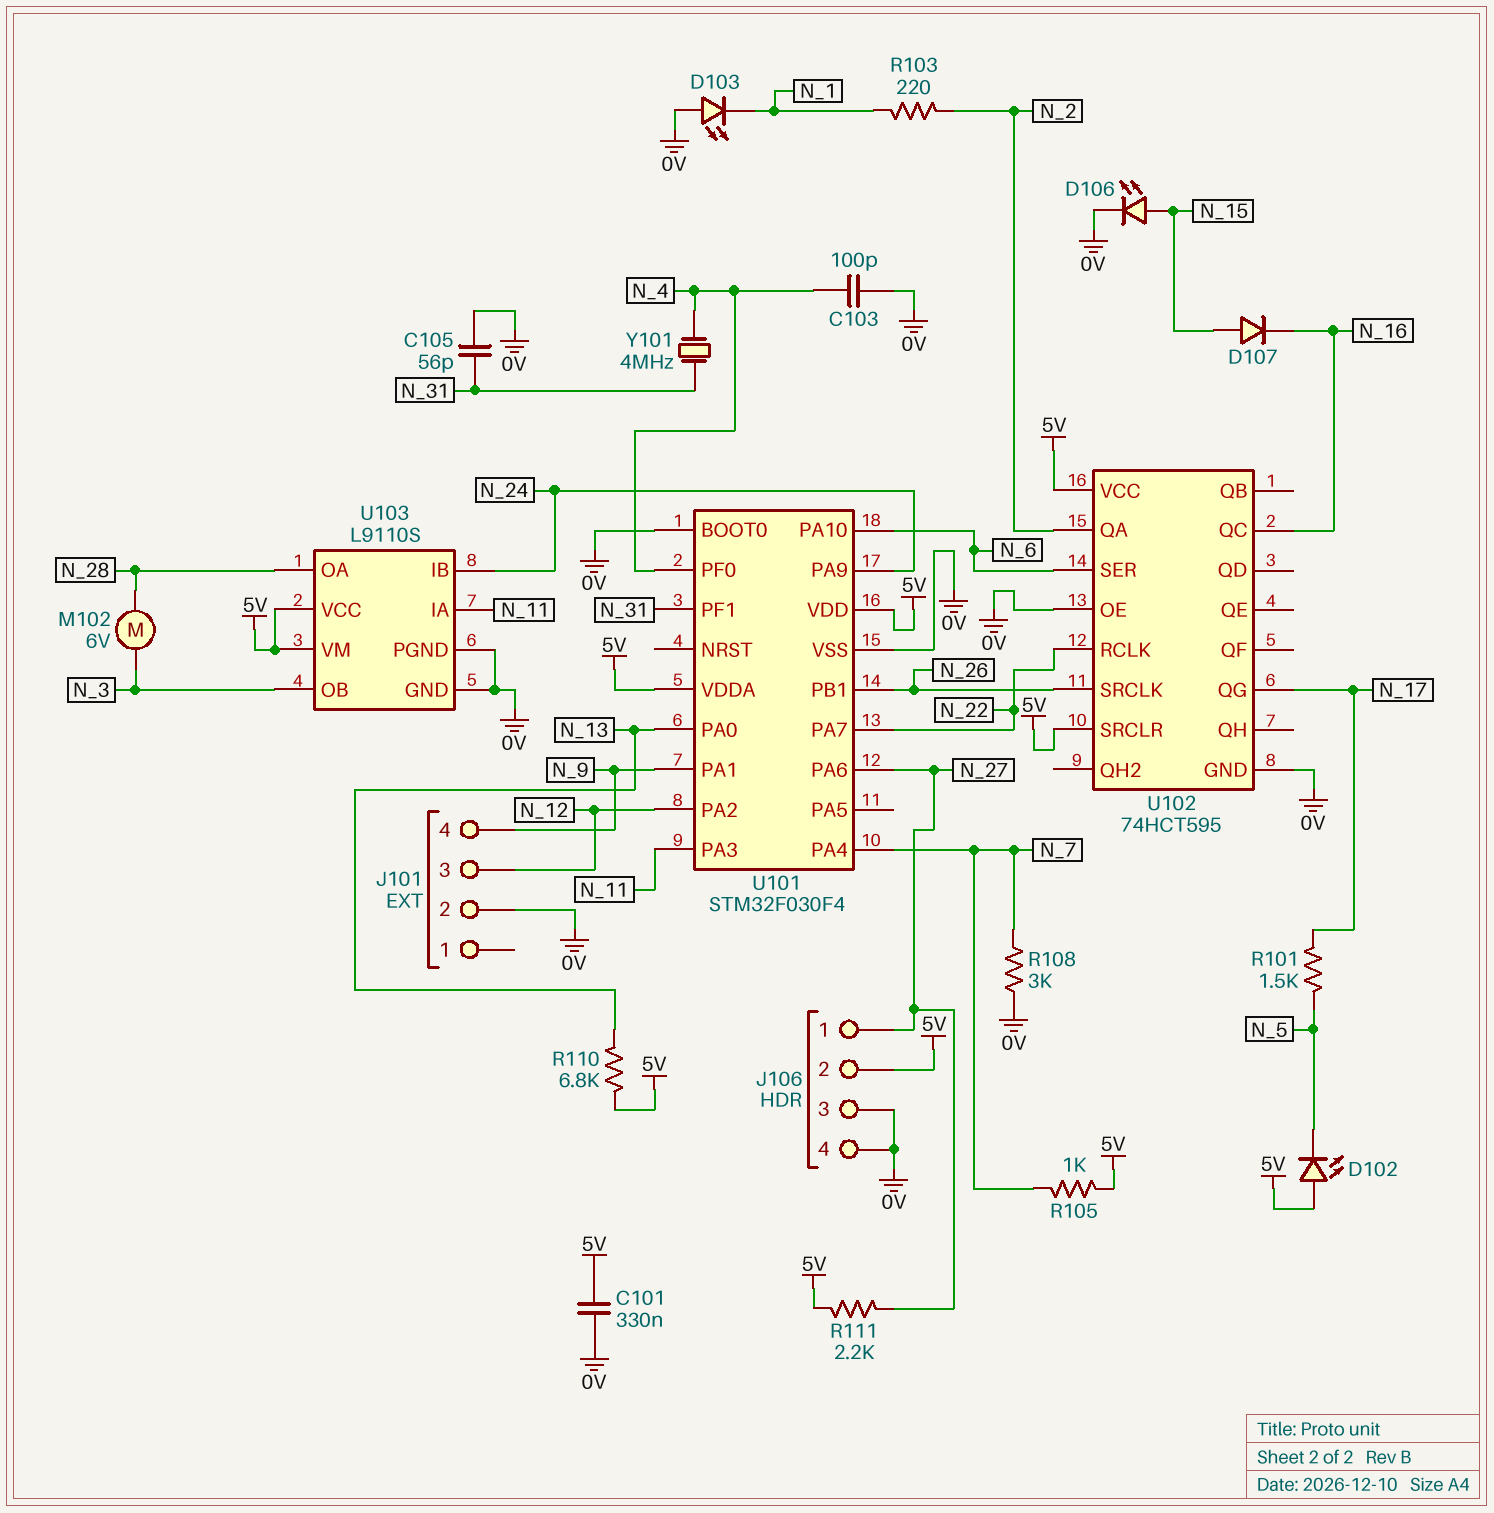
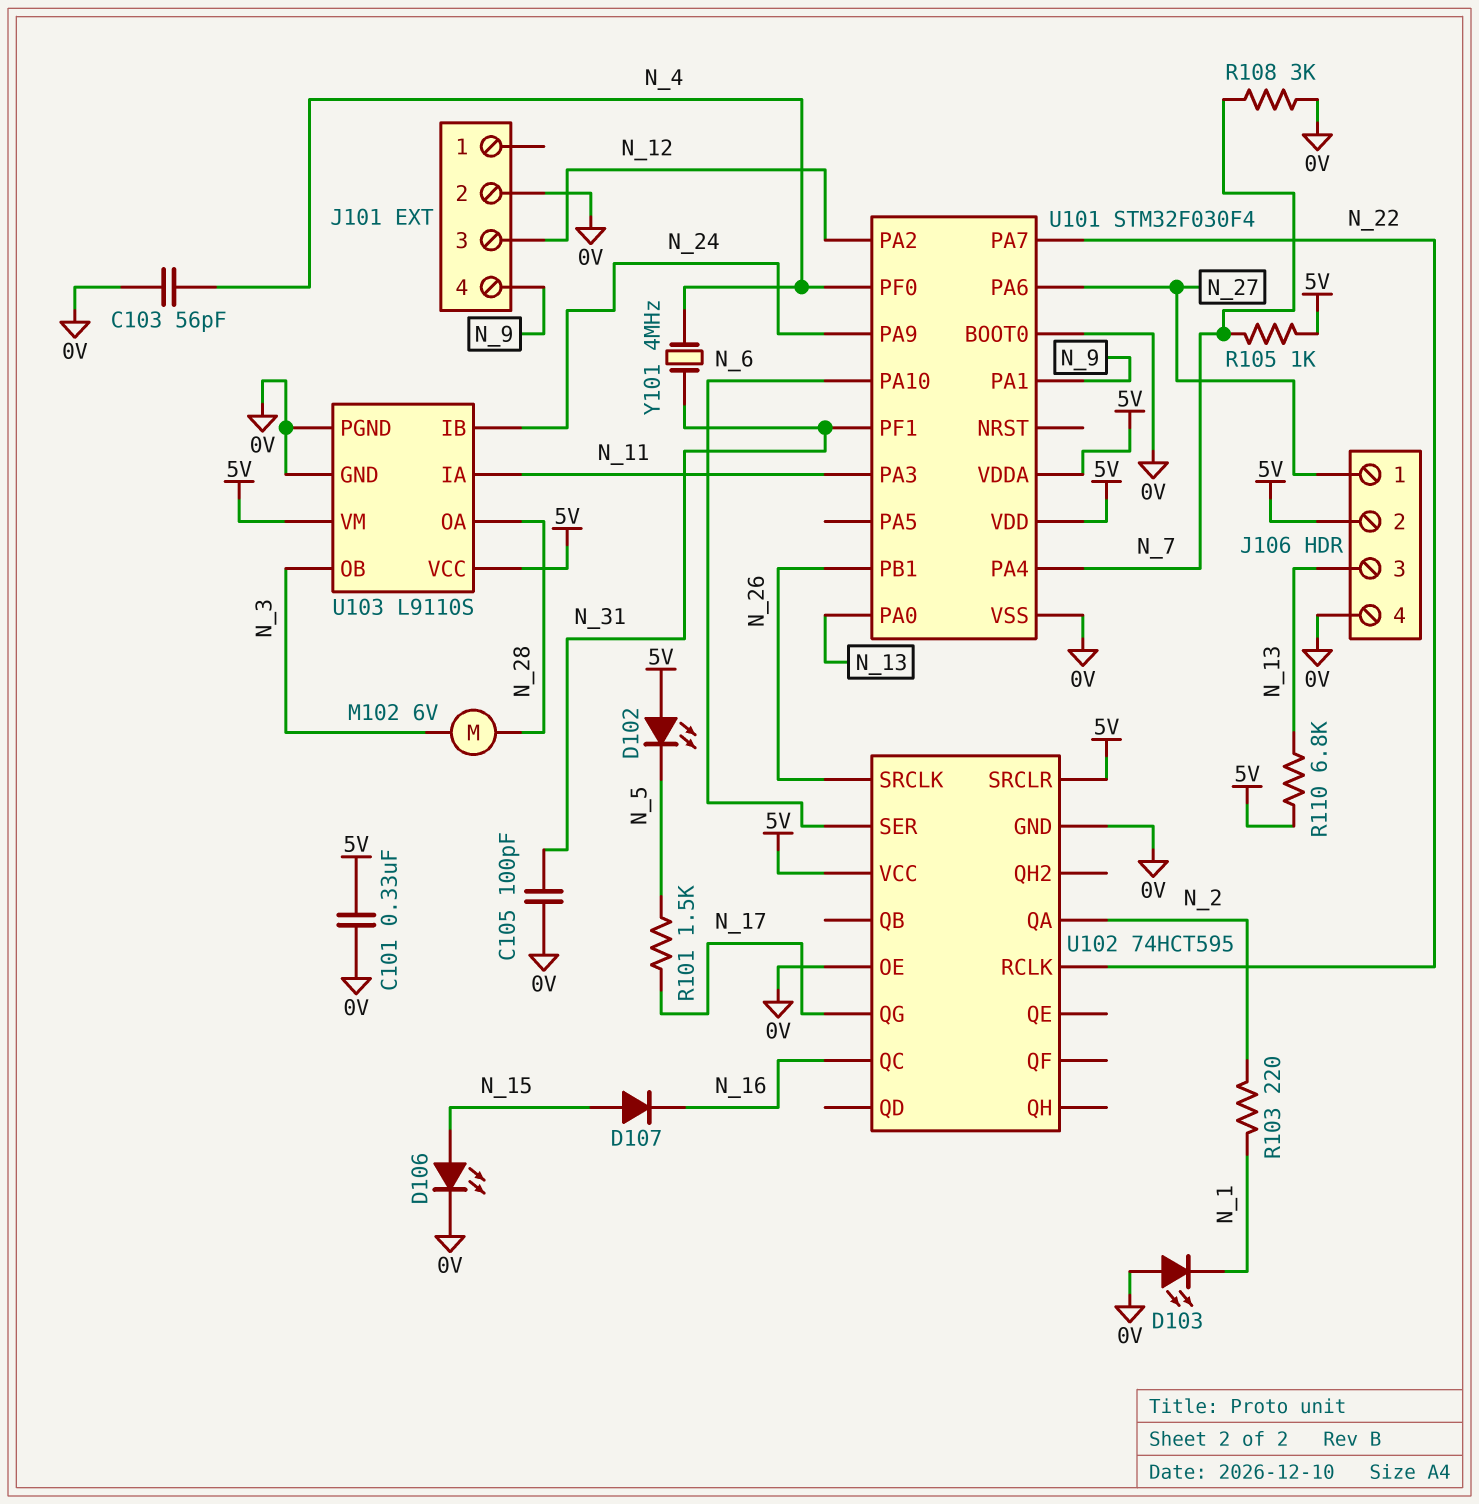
C103: 100pF (0V, N_4) -> 56pF (0V, N_4)
C105: 56pF (0V, N_31) -> 100pF (0V, N_31)
J106 pin 3: 0V -> N_13
R111: 2.2k (5V, N_27) -> none

